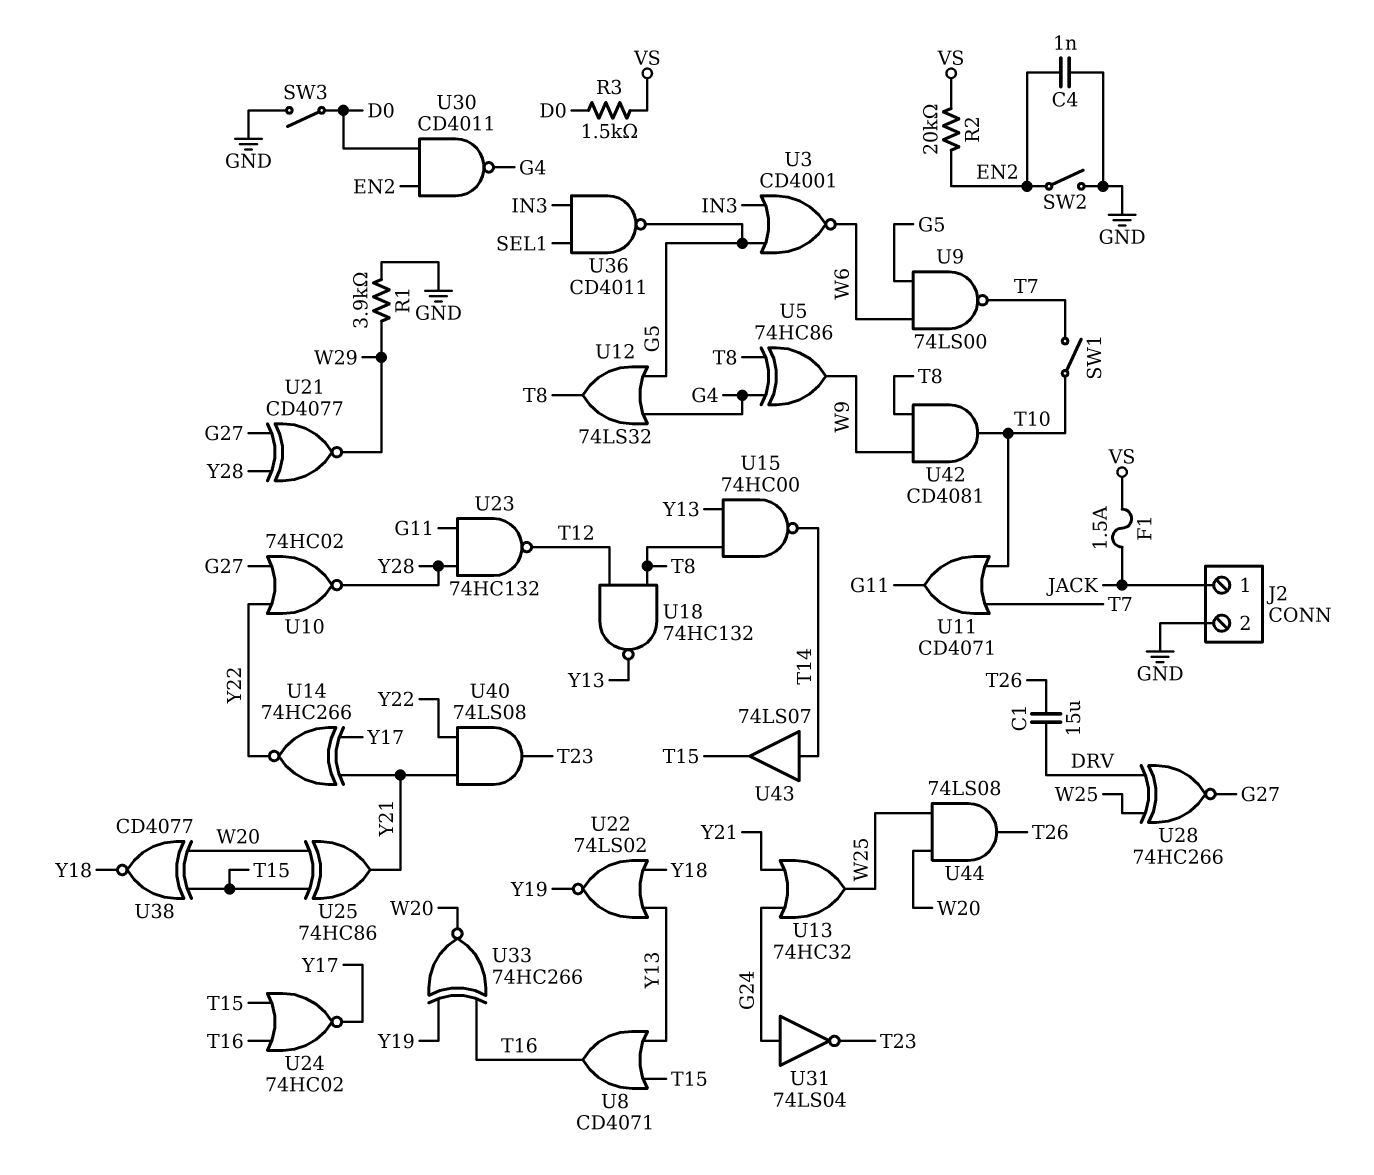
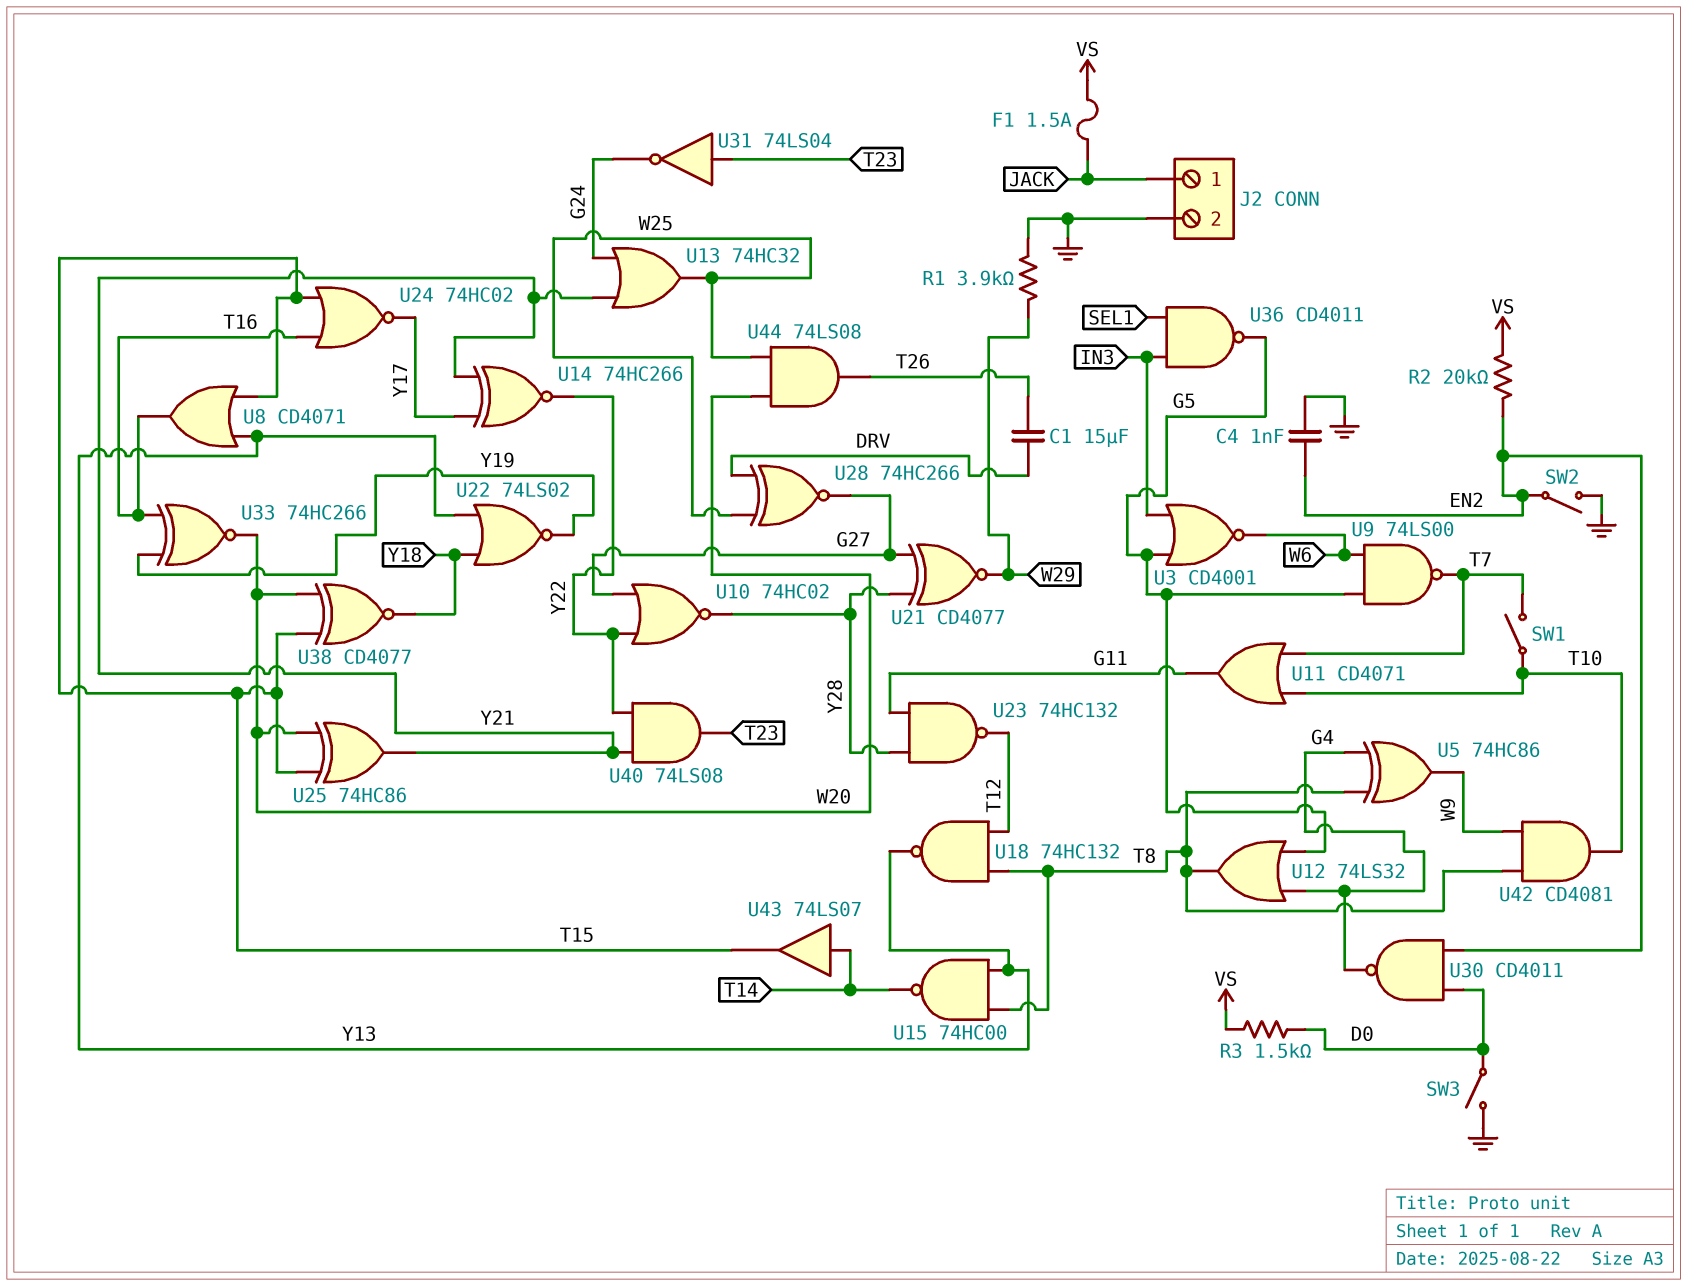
U31: NOT 74LS04 (in G24, out T23) -> NOT 74LS04 (in T23, out G24)

